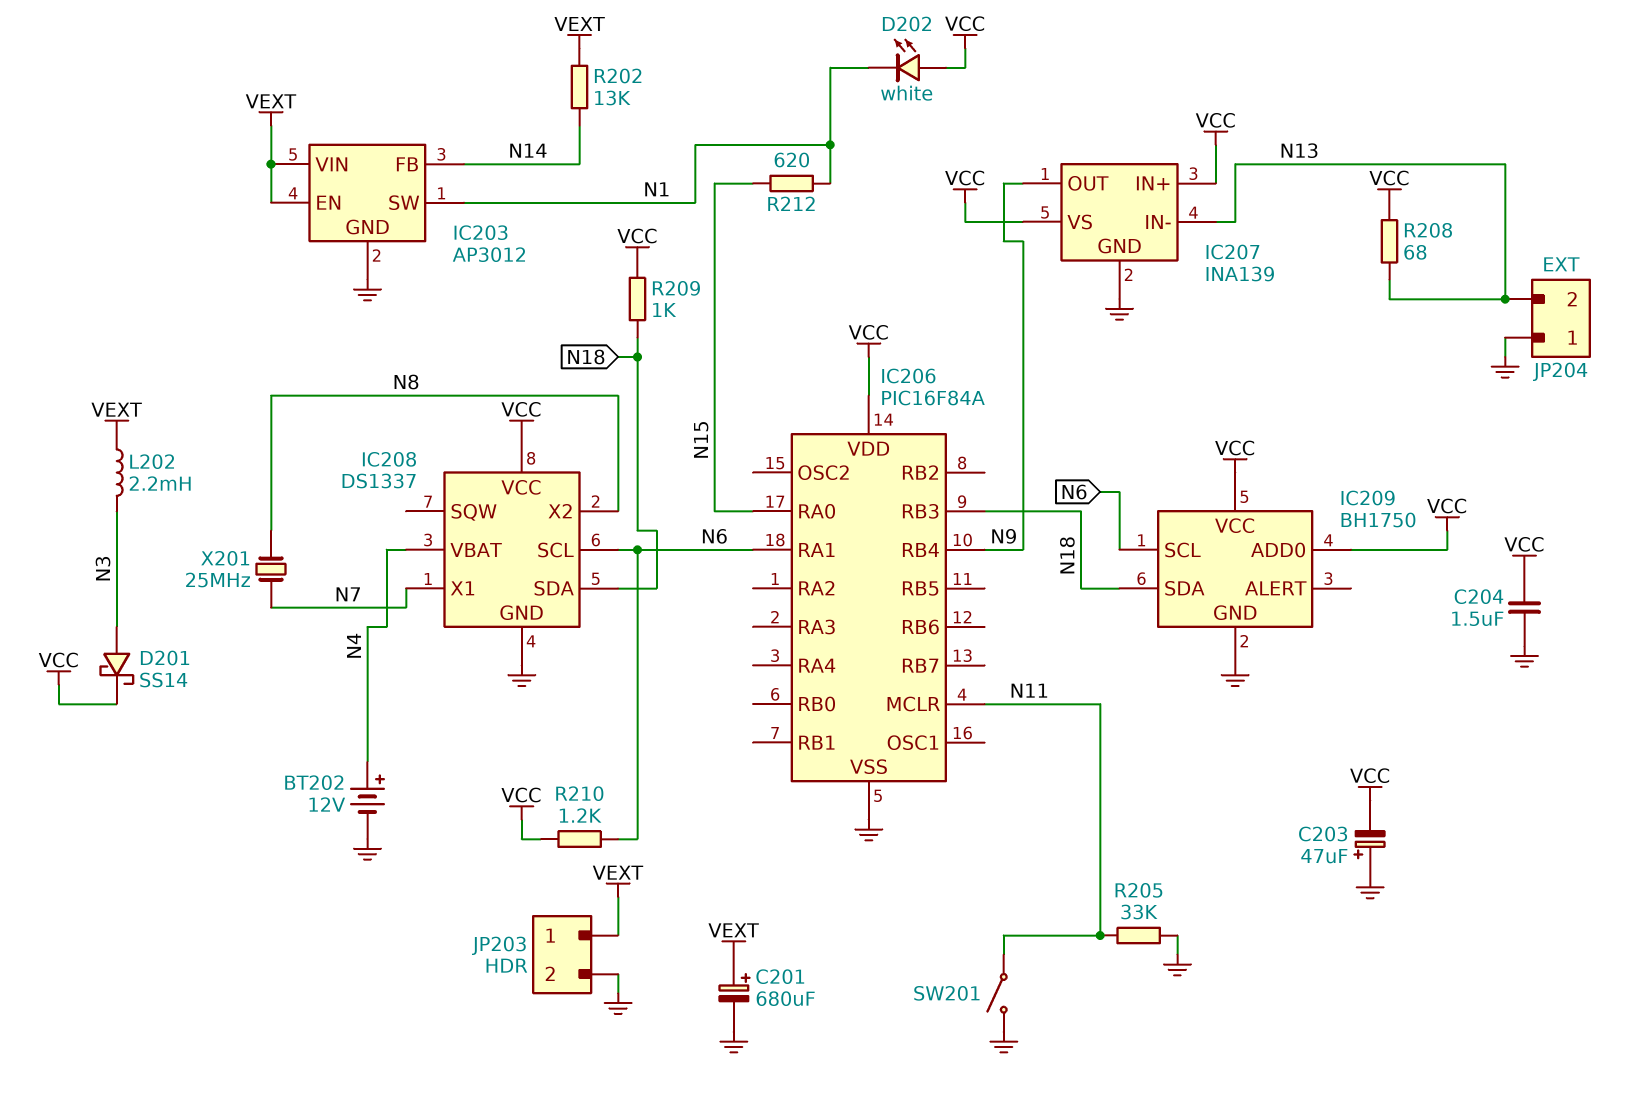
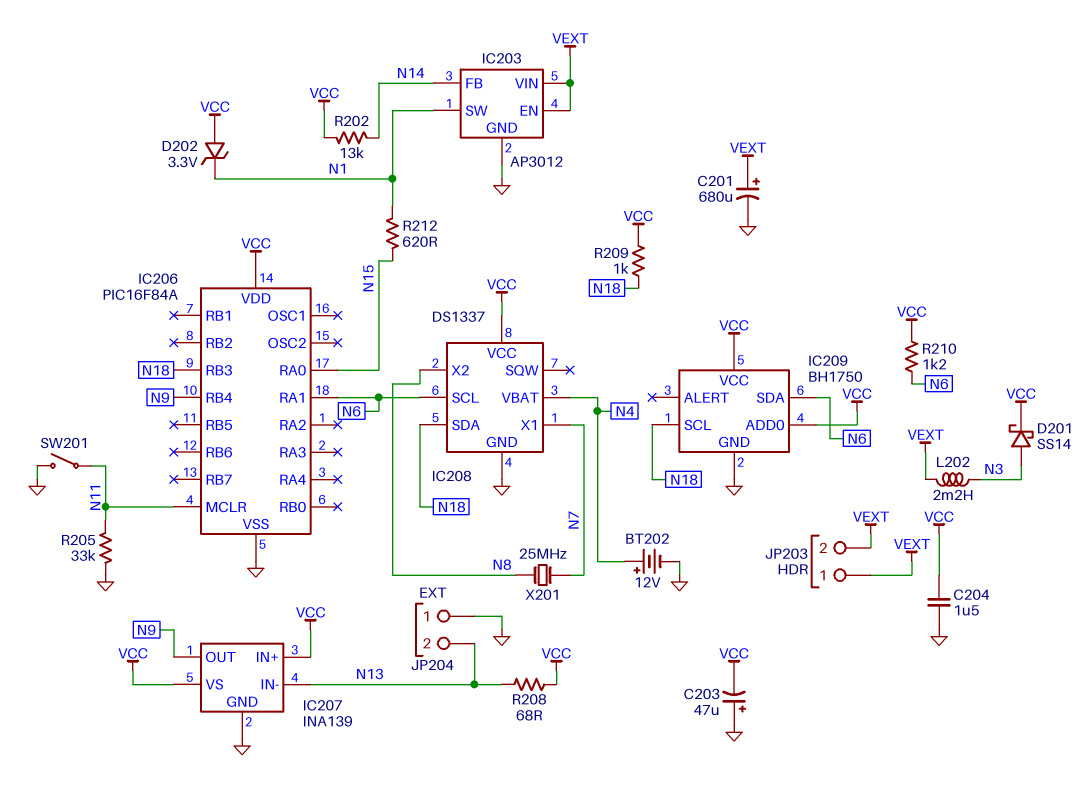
D202: LED white (A VCC, K N1) -> zener 3.3V (A VCC, K N1)
IC209 pin SCL: N6 -> N18
IC209 pin SDA: N18 -> N6
JP203 pin 2: GND -> VEXT
R202: 13k (N14, VEXT) -> 13k (N14, VCC)

